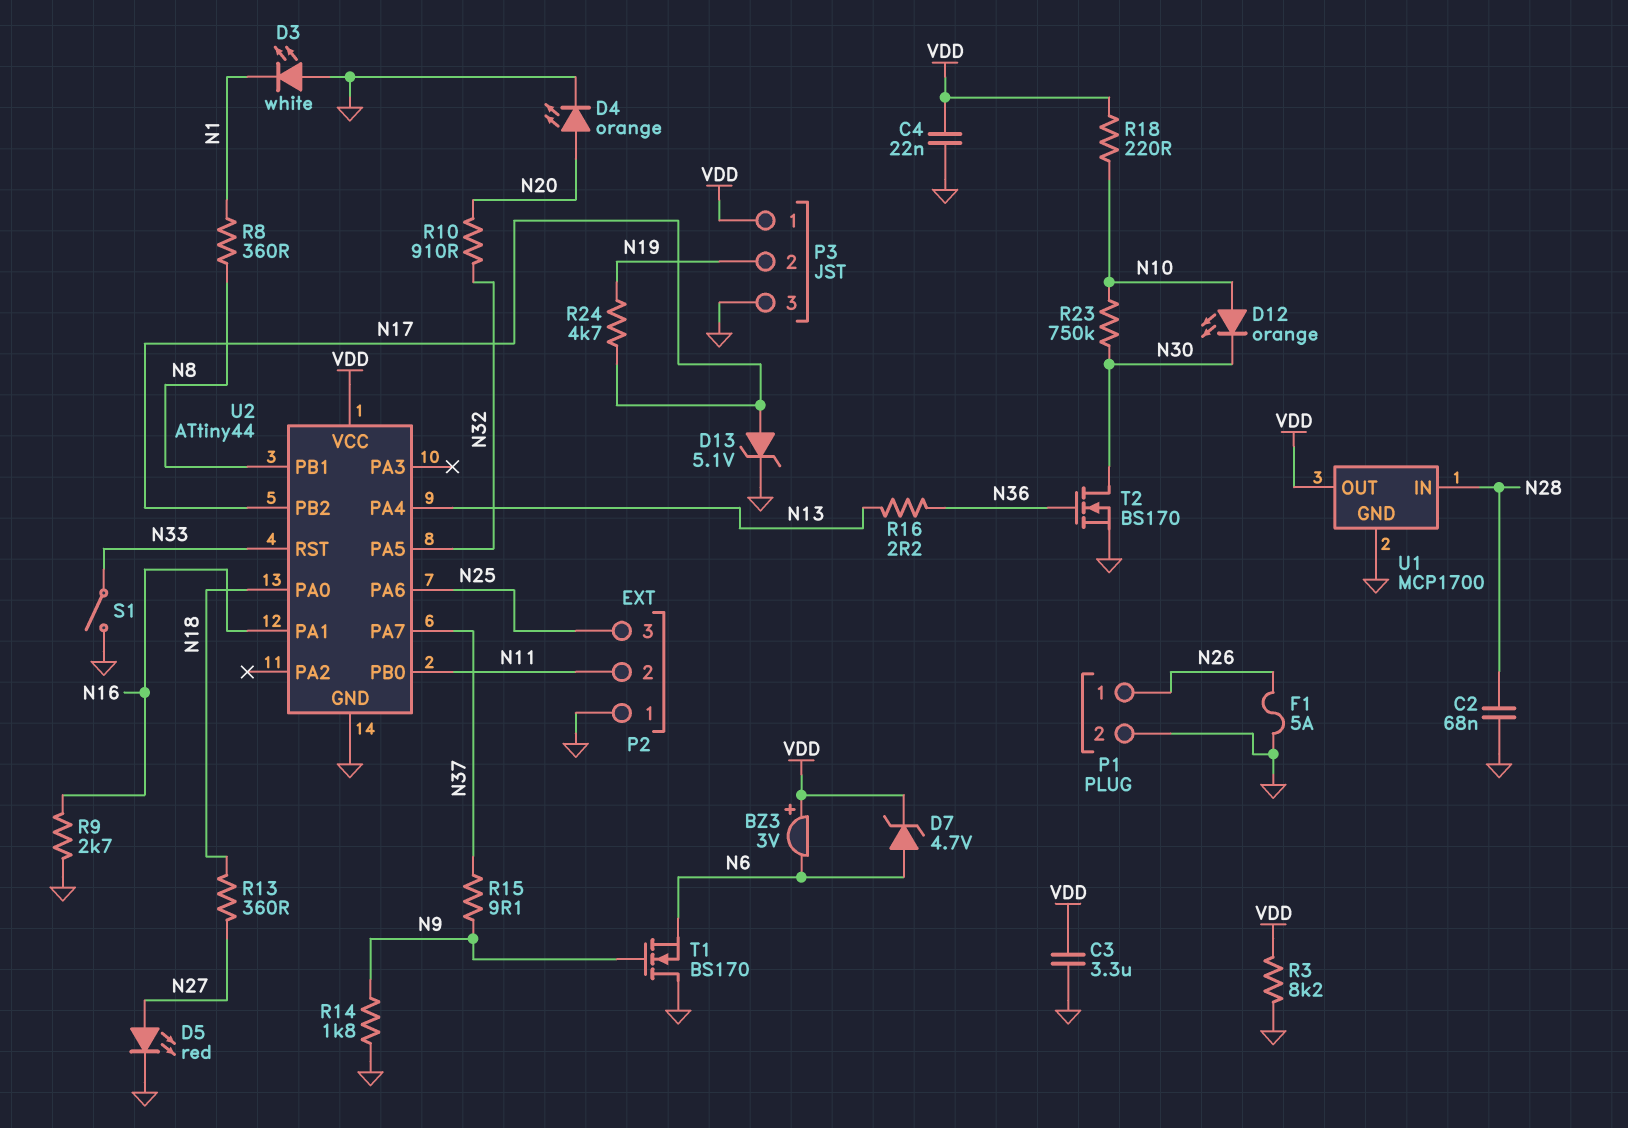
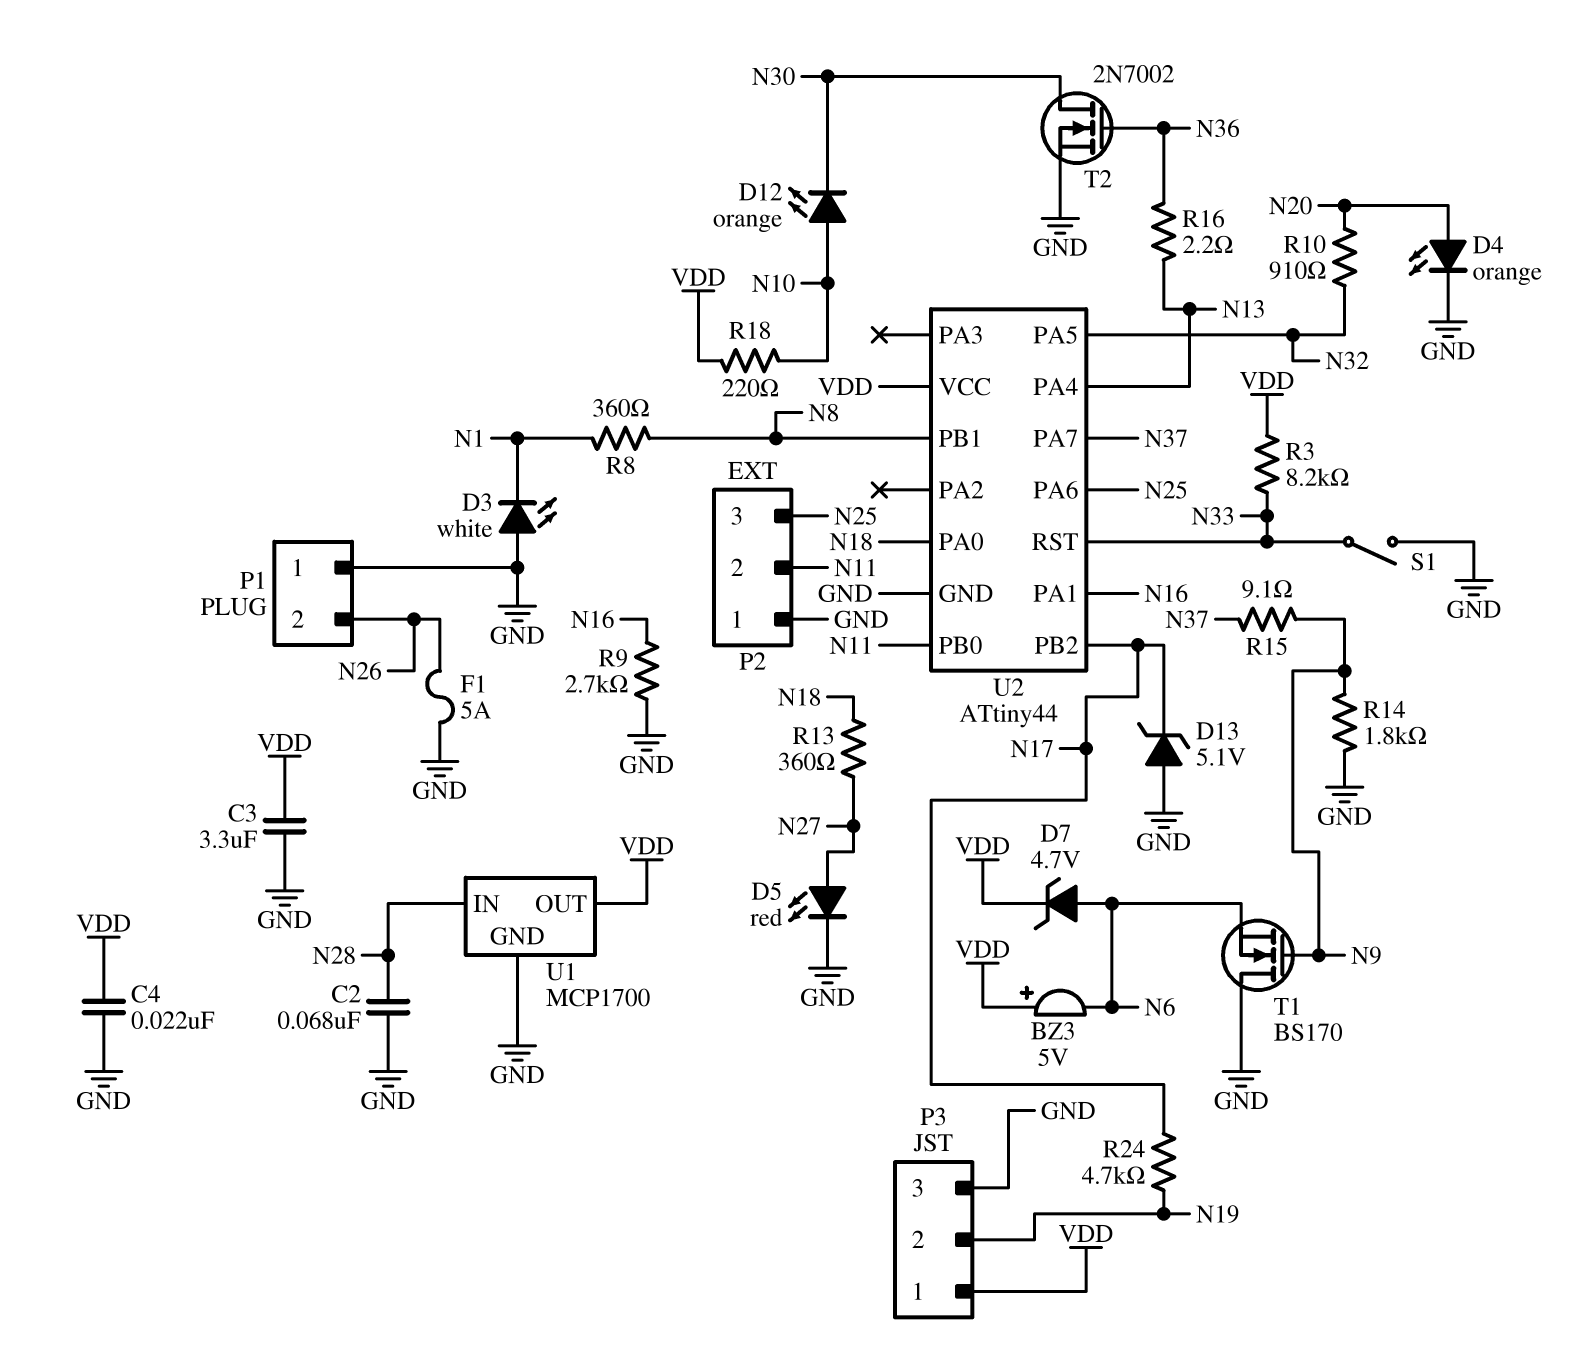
BZ3: buzzer 3V (plus VDD, minus N6) -> buzzer 5V (plus VDD, minus N6)
D13: zener 5.1V (A N17, K GND) -> zener 5.1V (A GND, K N17)
P1 pin 1: N26 -> GND
P1 pin 2: GND -> N26
R3: 8.2k (GND, VDD) -> 8.2k (N33, VDD)
R23: 750k (N10, N30) -> none
T2: NMOS BS170 (G N36, D N30, S GND) -> NMOS 2N7002 (G N36, D N30, S GND)

